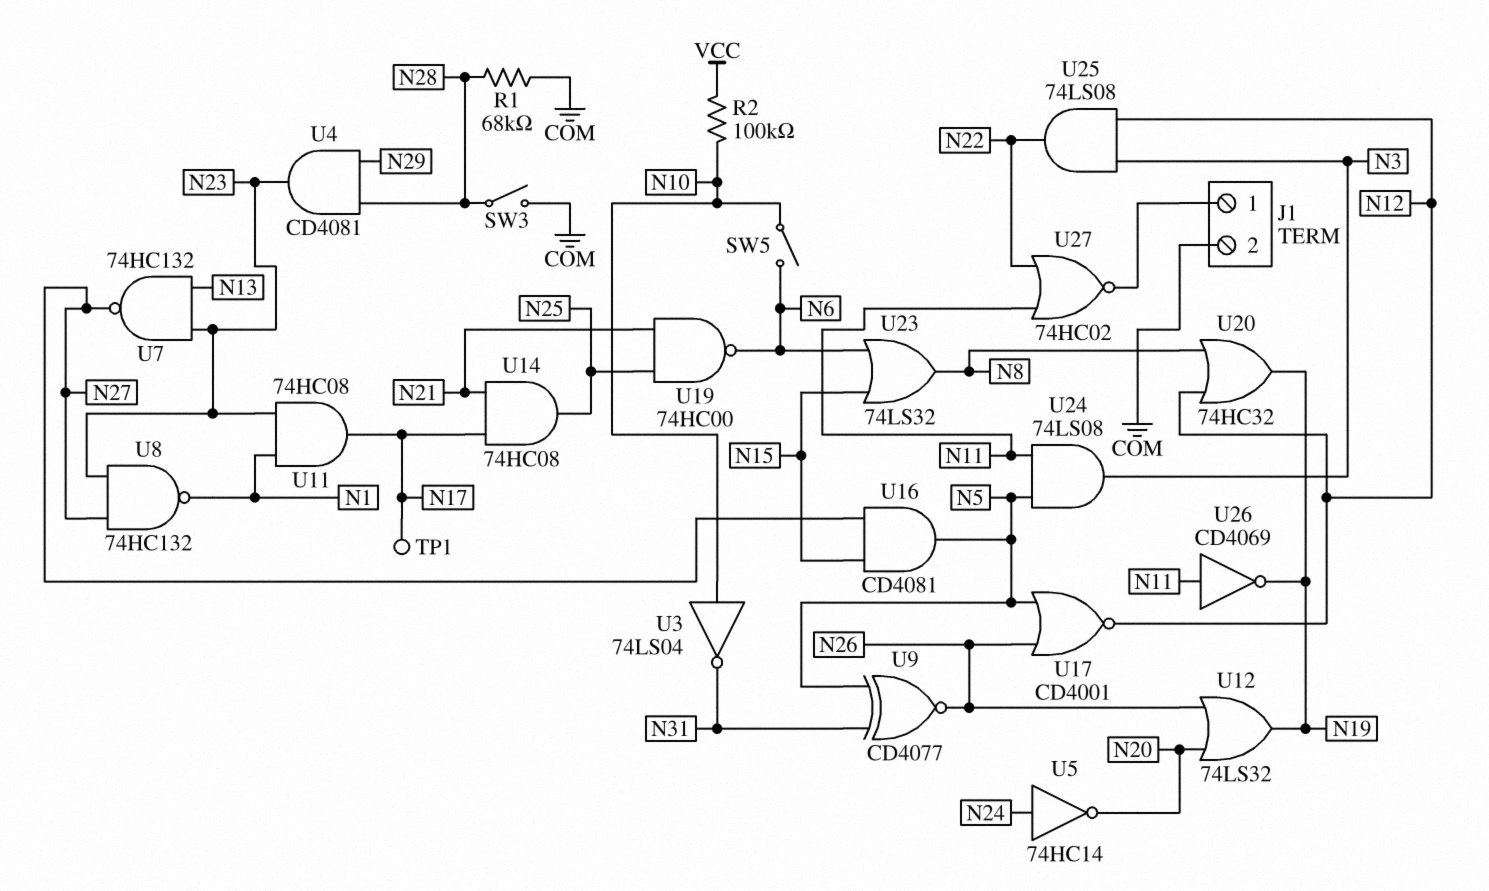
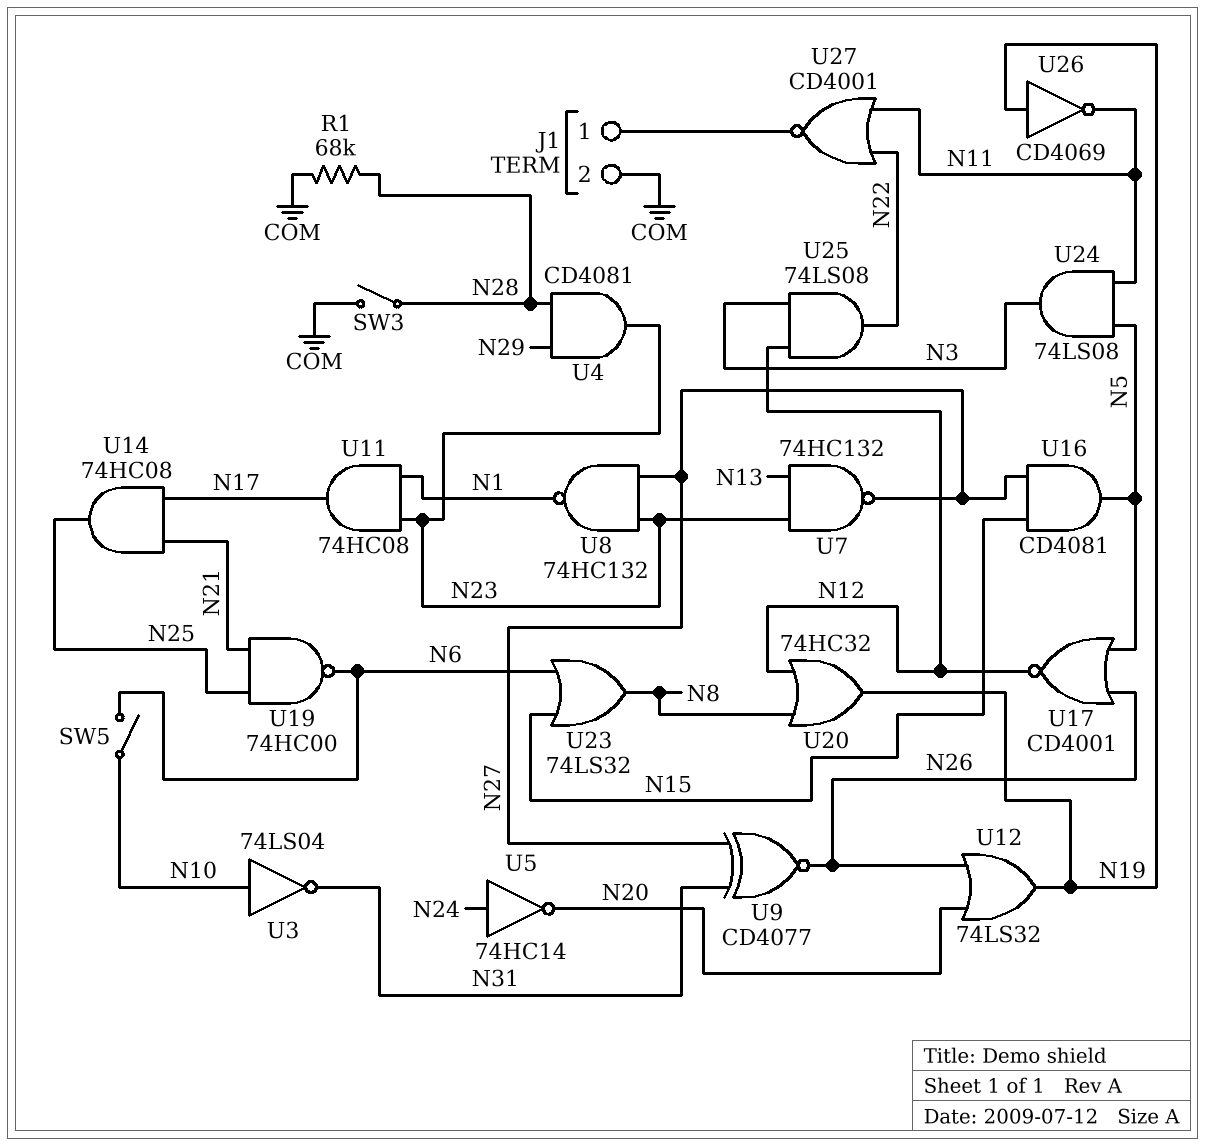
R2: 100k (N10, VCC) -> none
TP1: test point (N17) -> none
U9: XNOR CD4077 (in N5, in N31, out N26) -> XNOR CD4077 (in N27, in N31, out N26)
U26: NOT CD4069 (in N11, out N19) -> NOT CD4069 (in N19, out N11)
U27: NOR 74HC02 (in N11, in N22, out J1/1) -> NOR CD4001 (in N11, in N22, out J1/1)

